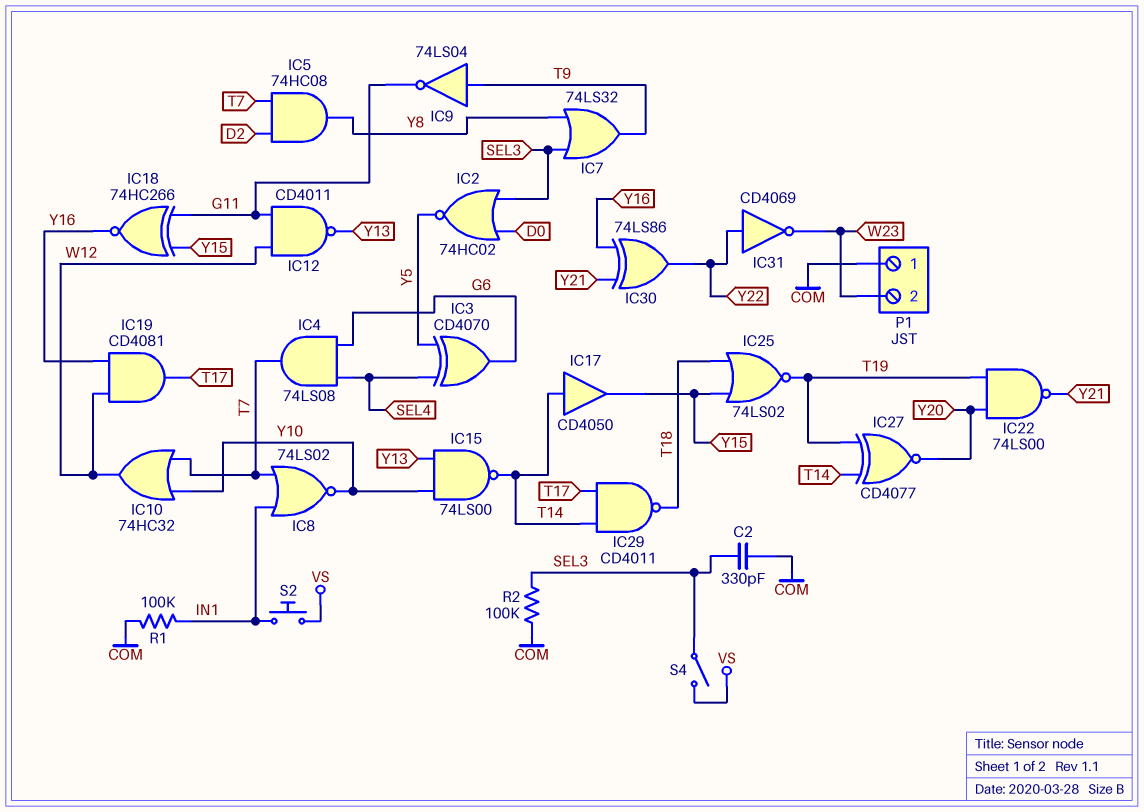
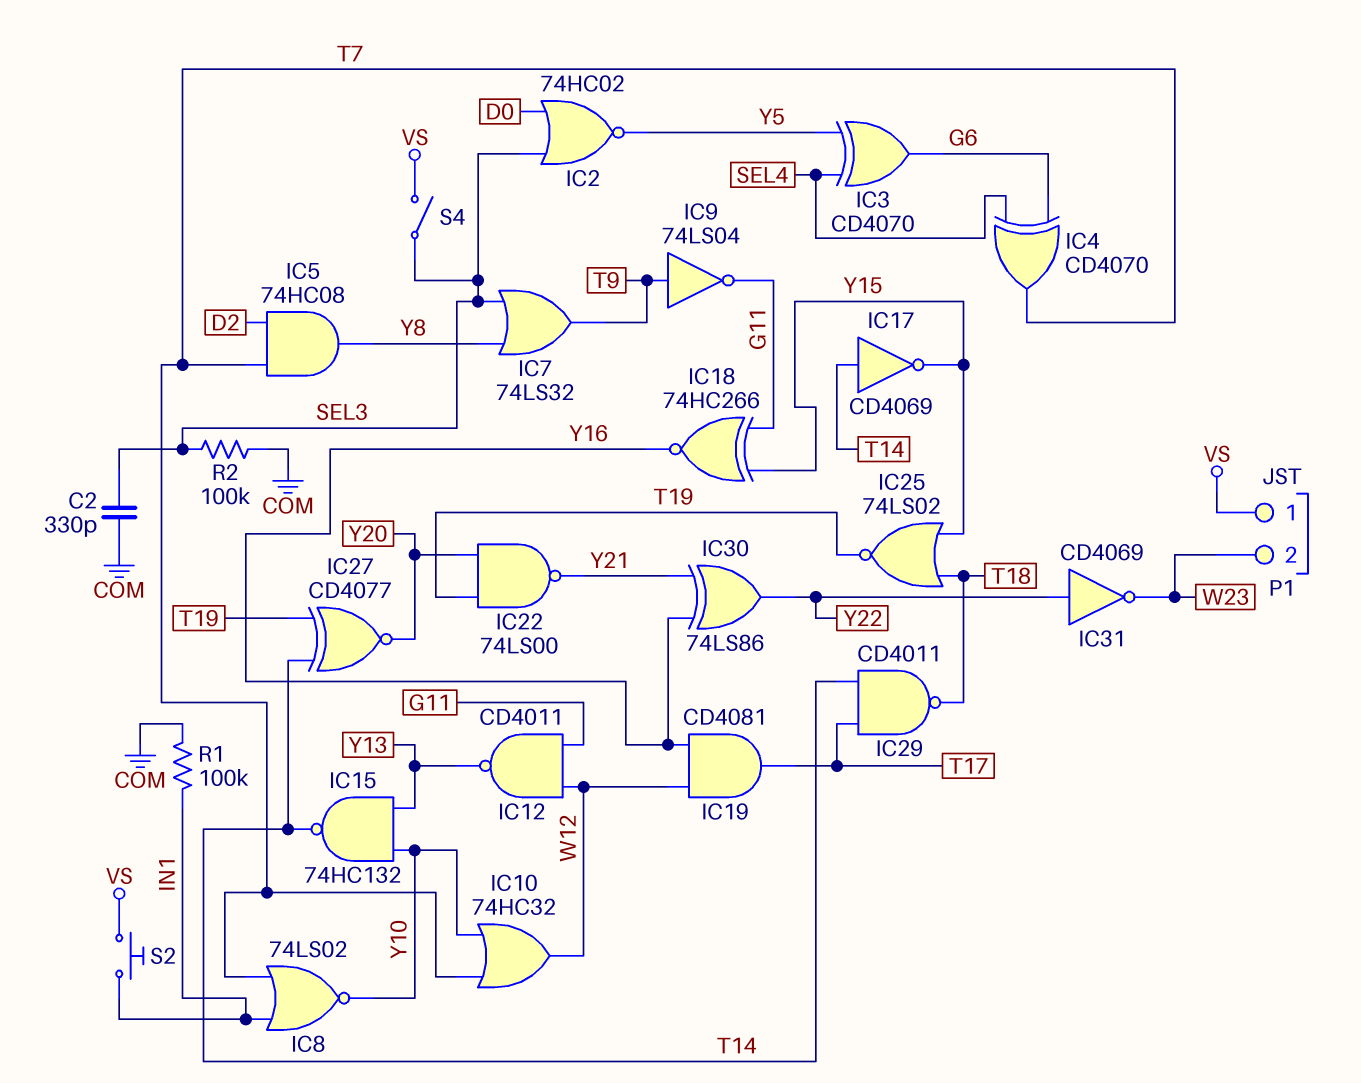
IC4: AND 74LS08 (in G6, in SEL4, out T7) -> XOR CD4070 (in G6, in SEL4, out T7)
IC15: NAND 74LS00 (in Y10, in Y13, out T14) -> NAND 74HC132 (in Y10, in Y13, out T14)
IC17: buffer CD4050 (in T14, out Y15) -> NOT CD4069 (in T14, out Y15)
P1 pin 1: COM -> VS

